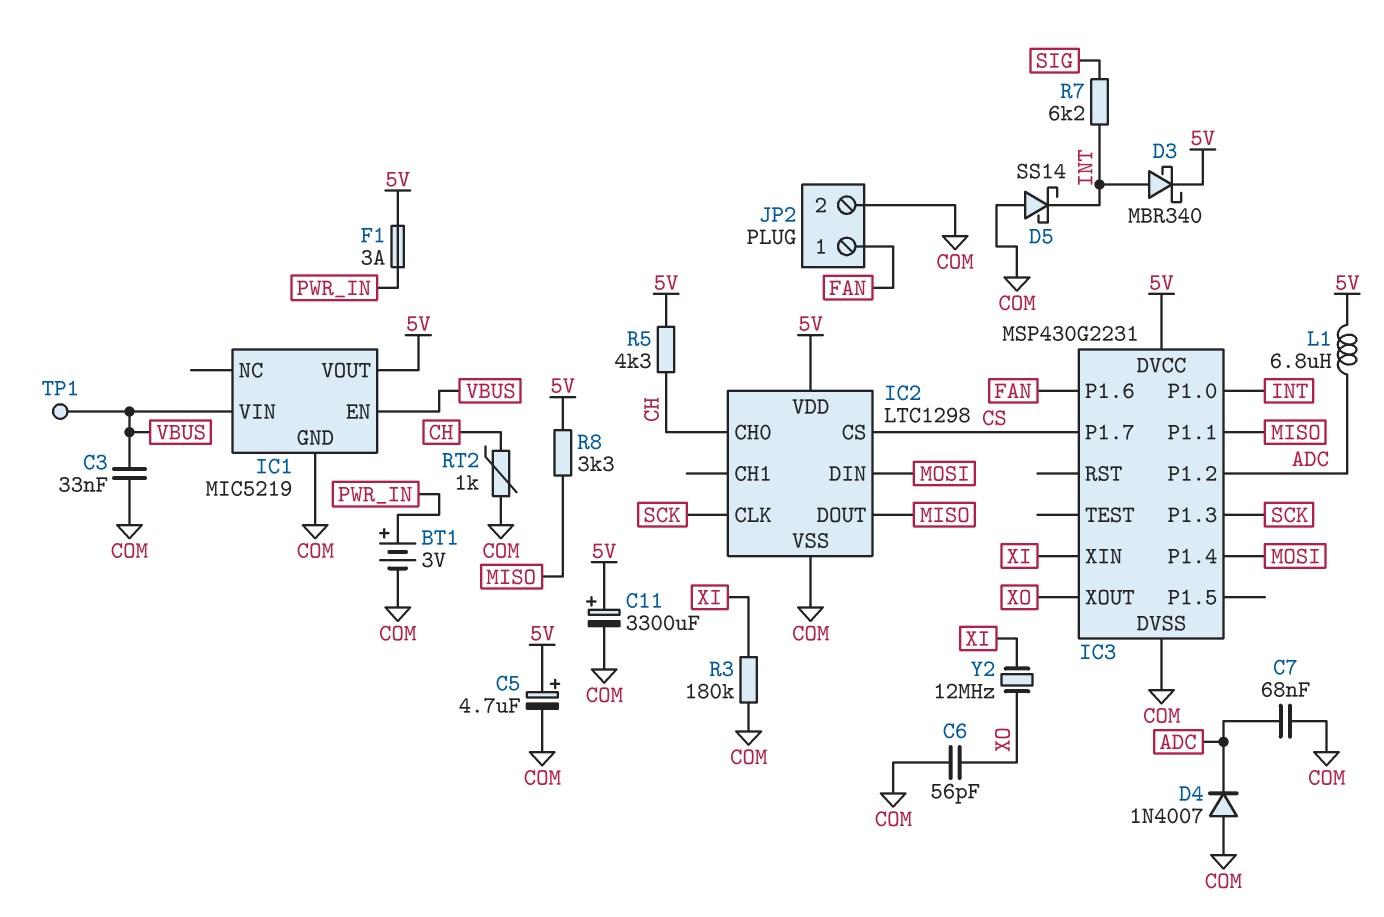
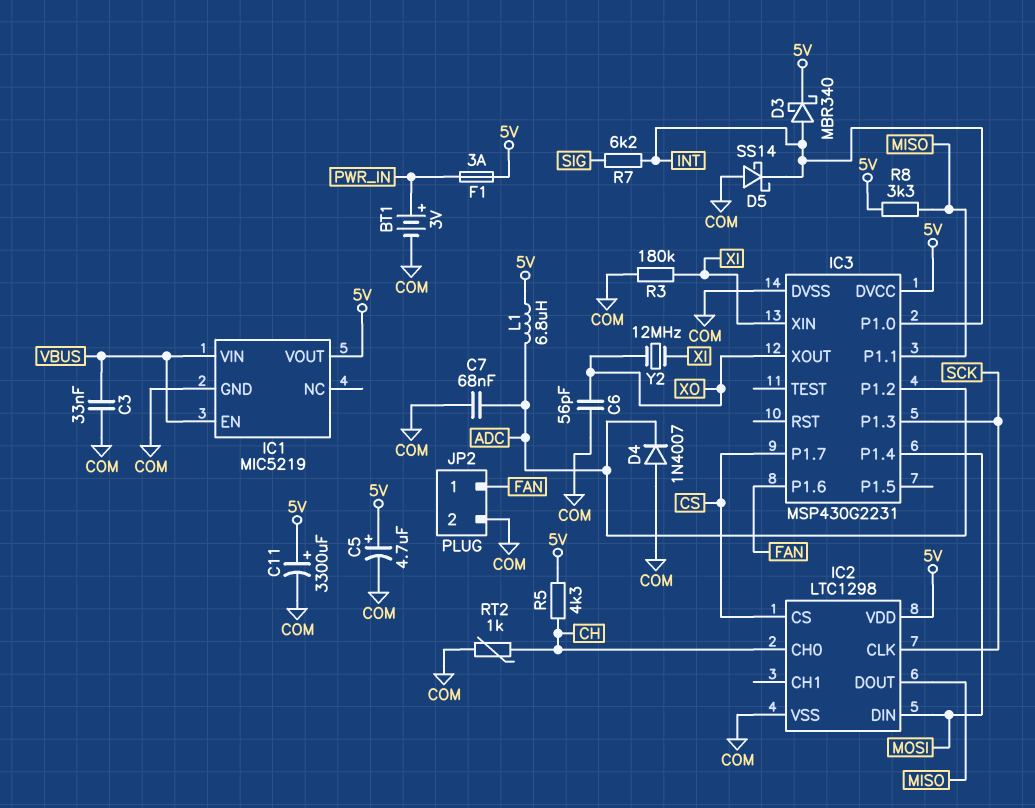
TP1: test point (VBUS) -> none

